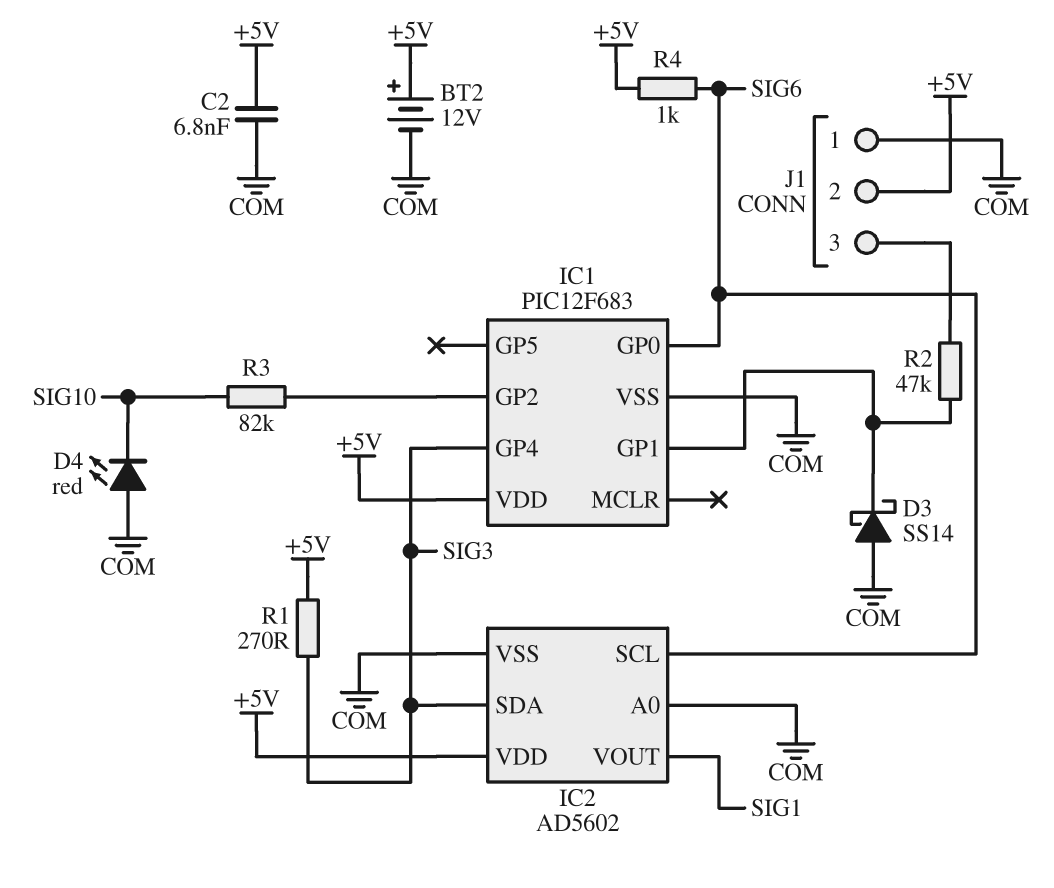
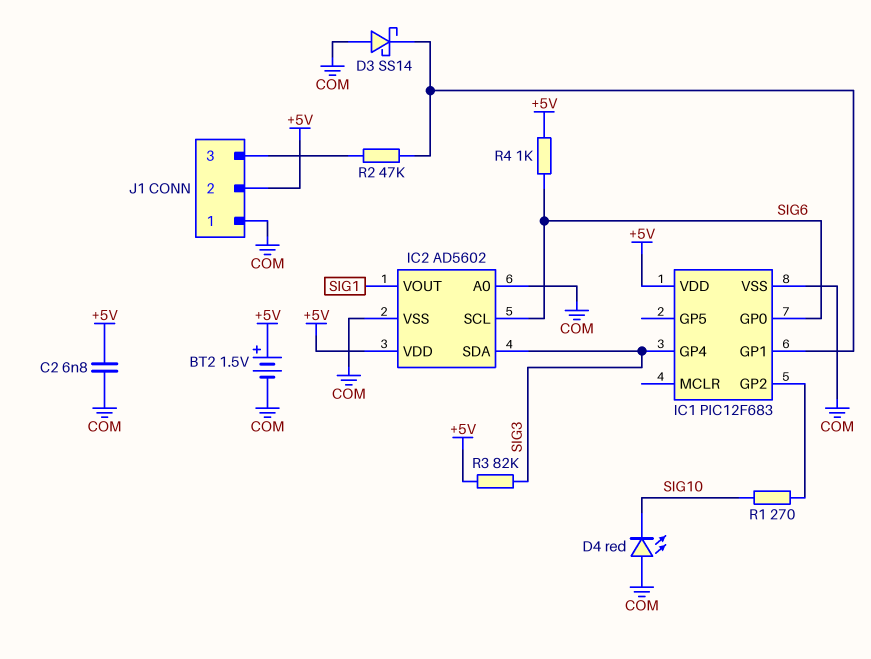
BT2: 12V (plus +5V, minus COM) -> 1.5V (plus +5V, minus COM)
R1: 270 (+5V, SIG3) -> 270 (IC1/GP2, SIG10)
R3: 82k (IC1/GP2, SIG10) -> 82k (+5V, SIG3)

